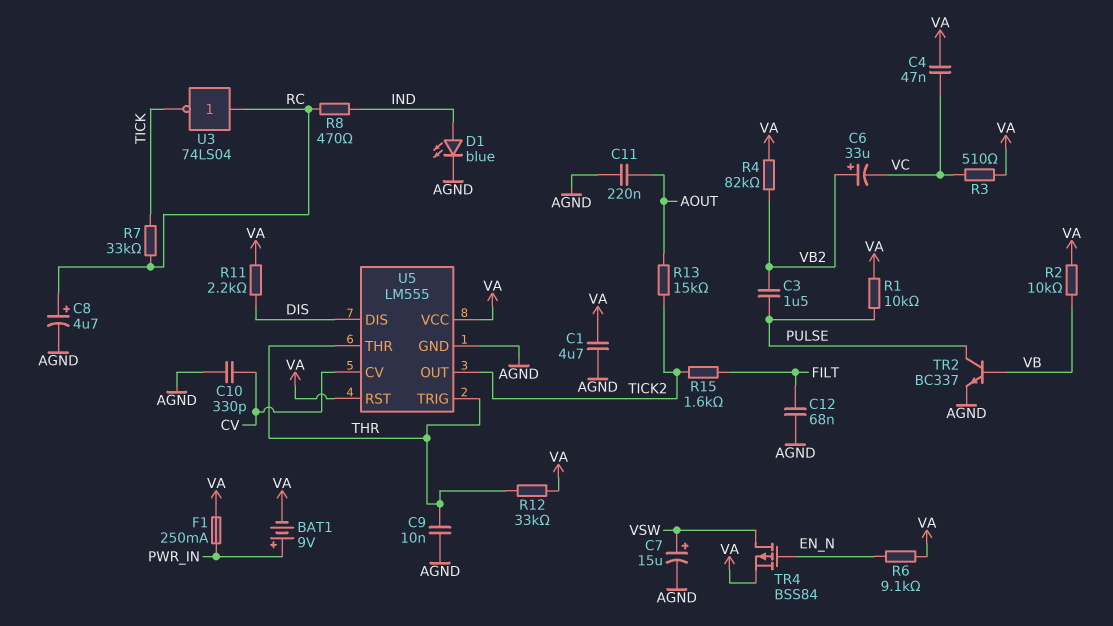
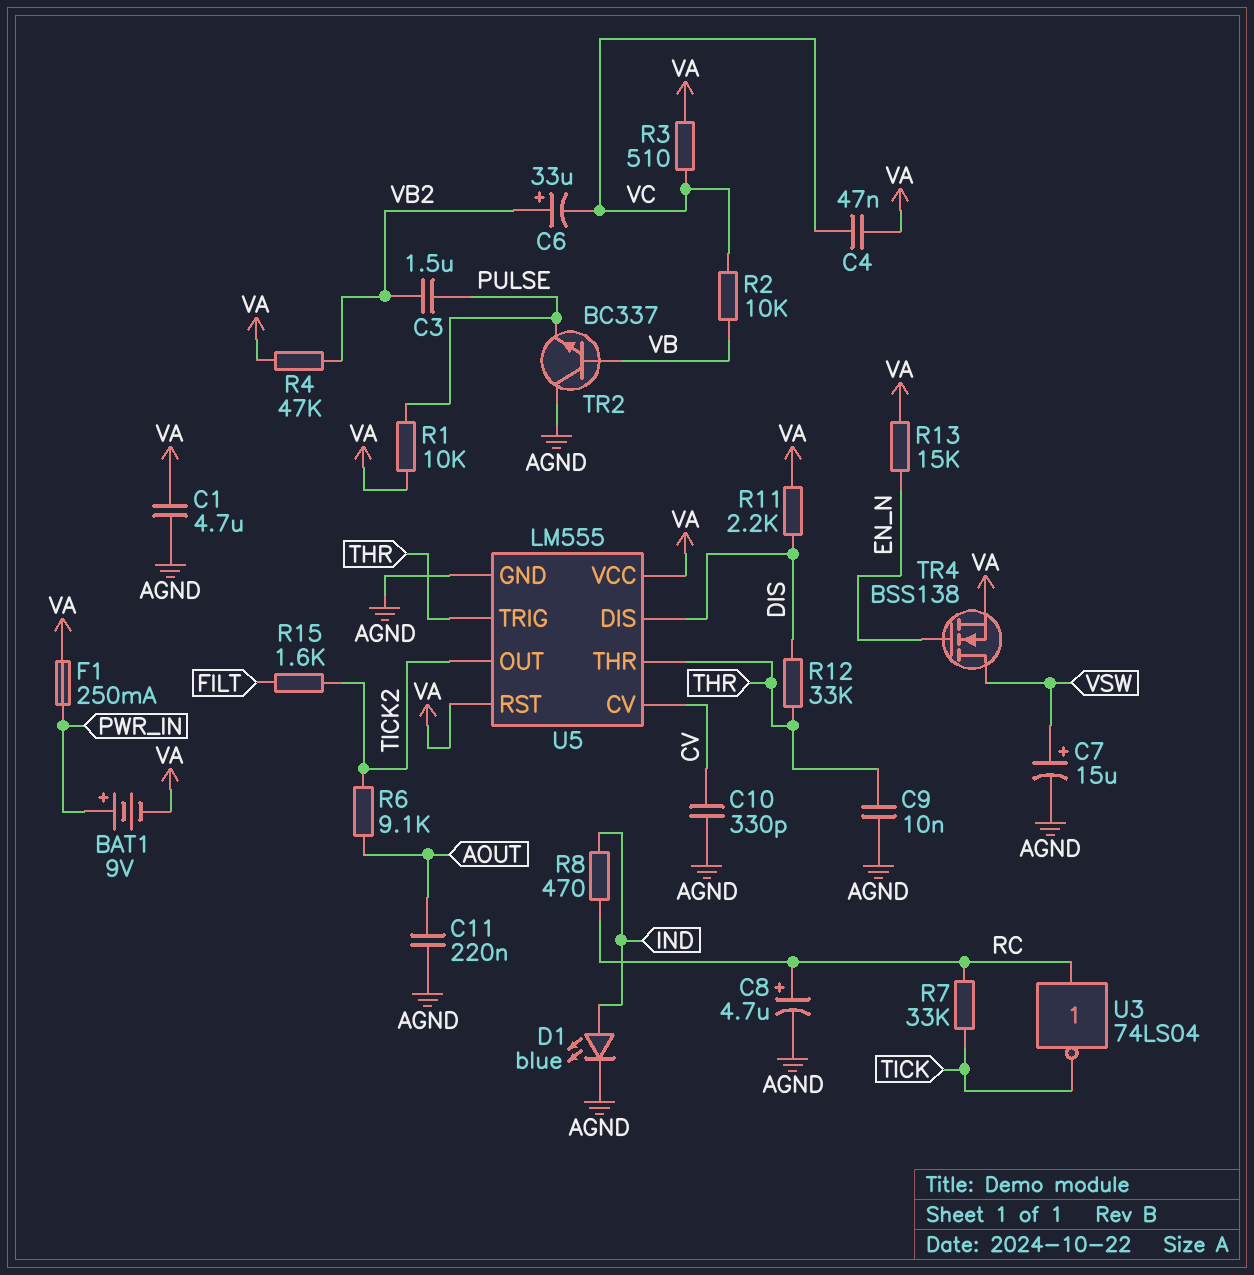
C12: 68nF (AGND, FILT) -> none
R2: 10k (VA, VB) -> 10k (VB, VC)
R4: 82k (VA, VB2) -> 47k (VA, VB2)
R6: 9.1k (EN_N, VA) -> 9.1k (AOUT, TICK2)
R12: 33k (THR, VA) -> 33k (DIS, THR)
R13: 15k (AOUT, TICK2) -> 15k (EN_N, VA)
TR2: NPN BC337 (B VB, C PULSE, E AGND) -> NPN BC337 (B VB, C AGND, E PULSE)
TR4: PMOS BSS84 (G EN_N, D VSW, S VA) -> NMOS BSS138 (G EN_N, D VSW, S VA)

